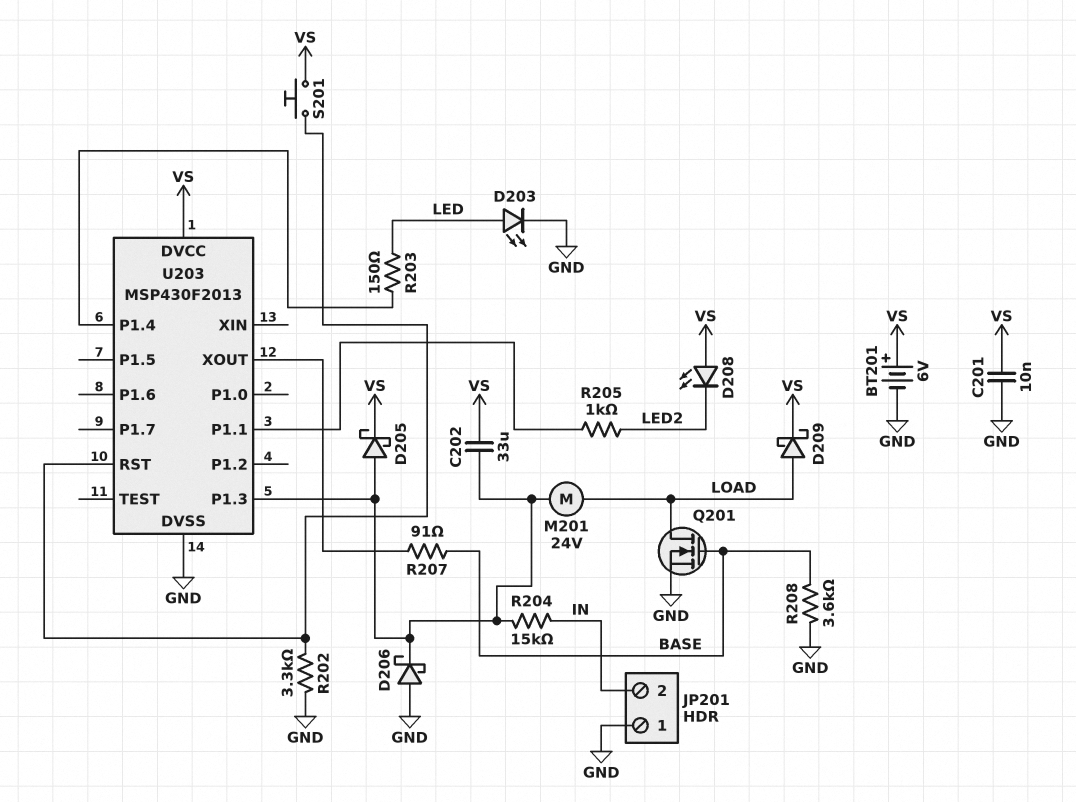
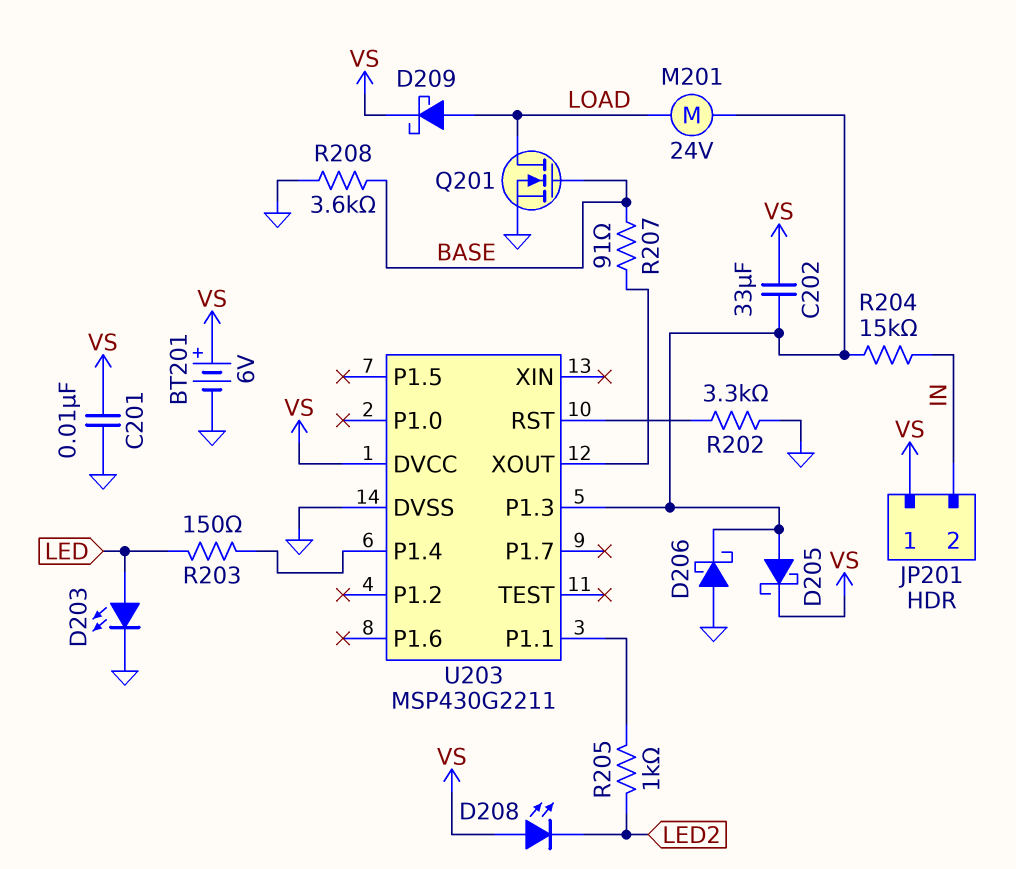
JP201 pin 1: GND -> VS
S201: button (U203/RST, VS) -> none
U203: MSP430F2013 -> MSP430G2211

